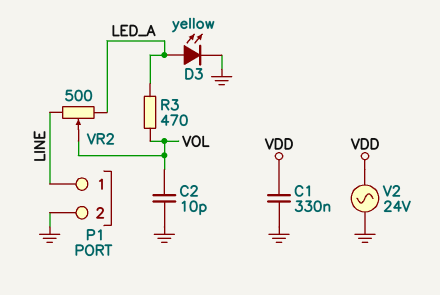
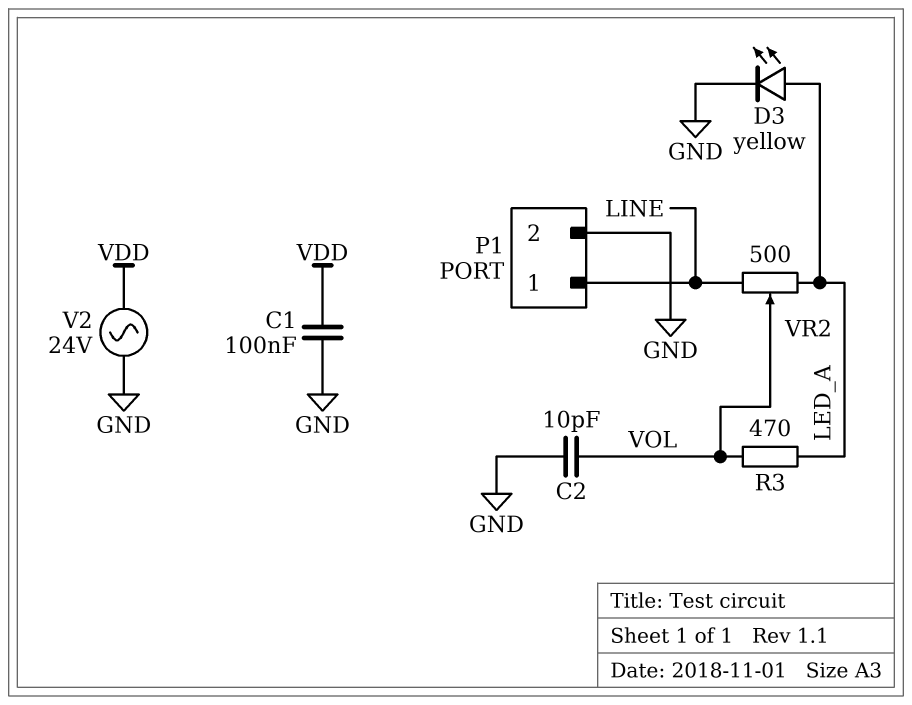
C1: 330nF (GND, VDD) -> 100nF (GND, VDD)

